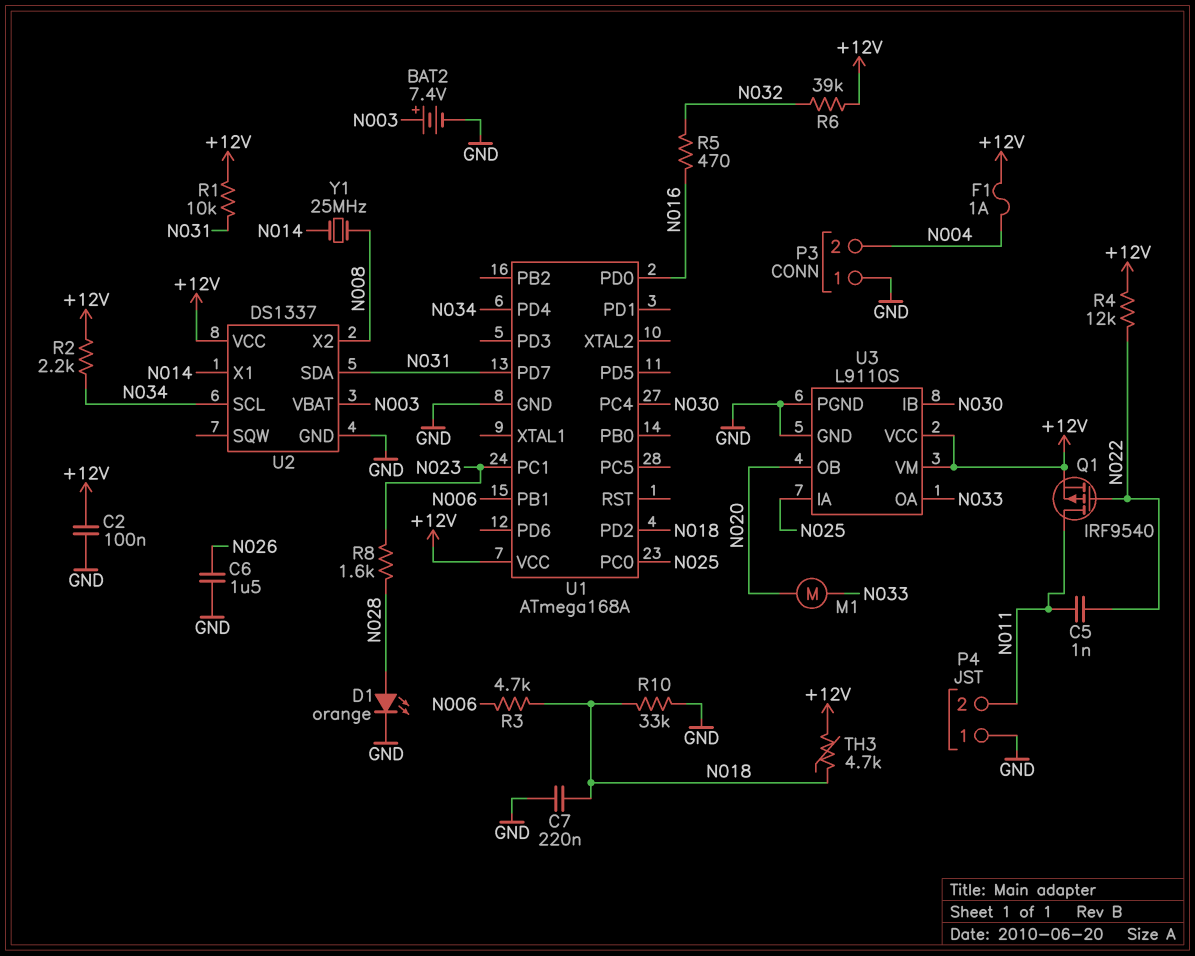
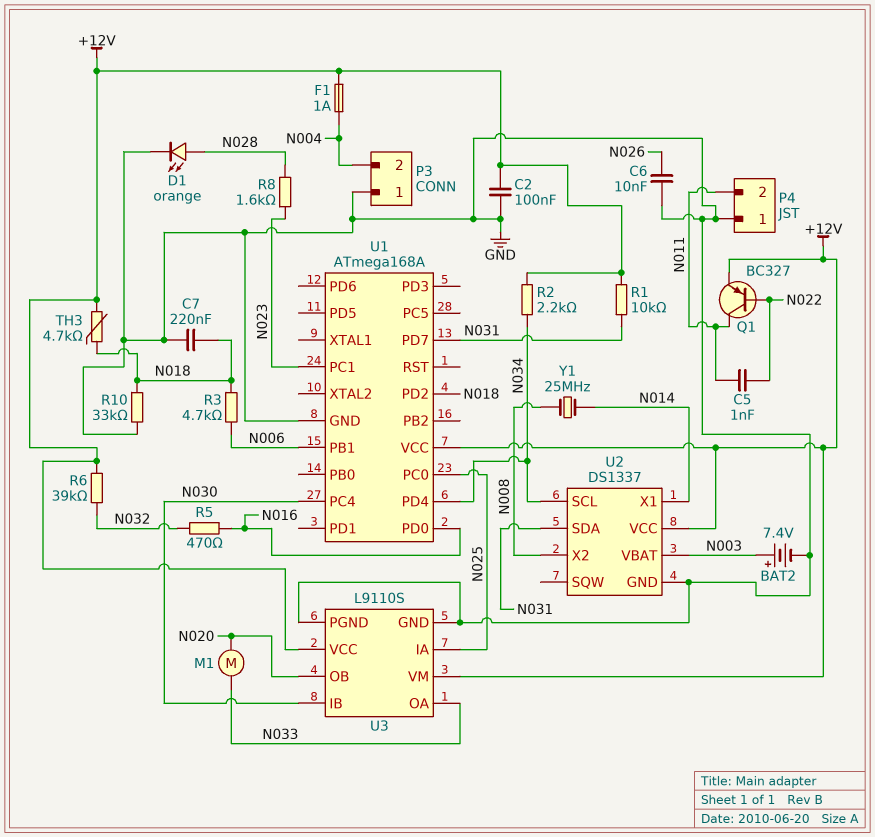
C6: 1.5uF (GND, N026) -> 10nF (GND, N026)
Q1: PMOS IRF9540 (G N022, D N011, S +12V) -> PNP BC327 (B N022, C N011, E +12V)
R4: 12k (+12V, N022) -> none

